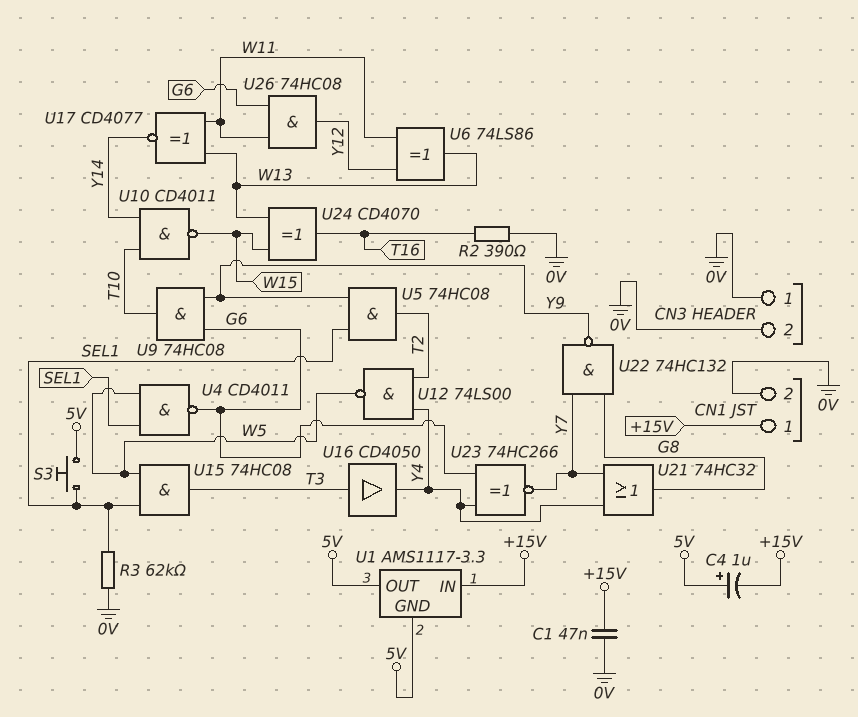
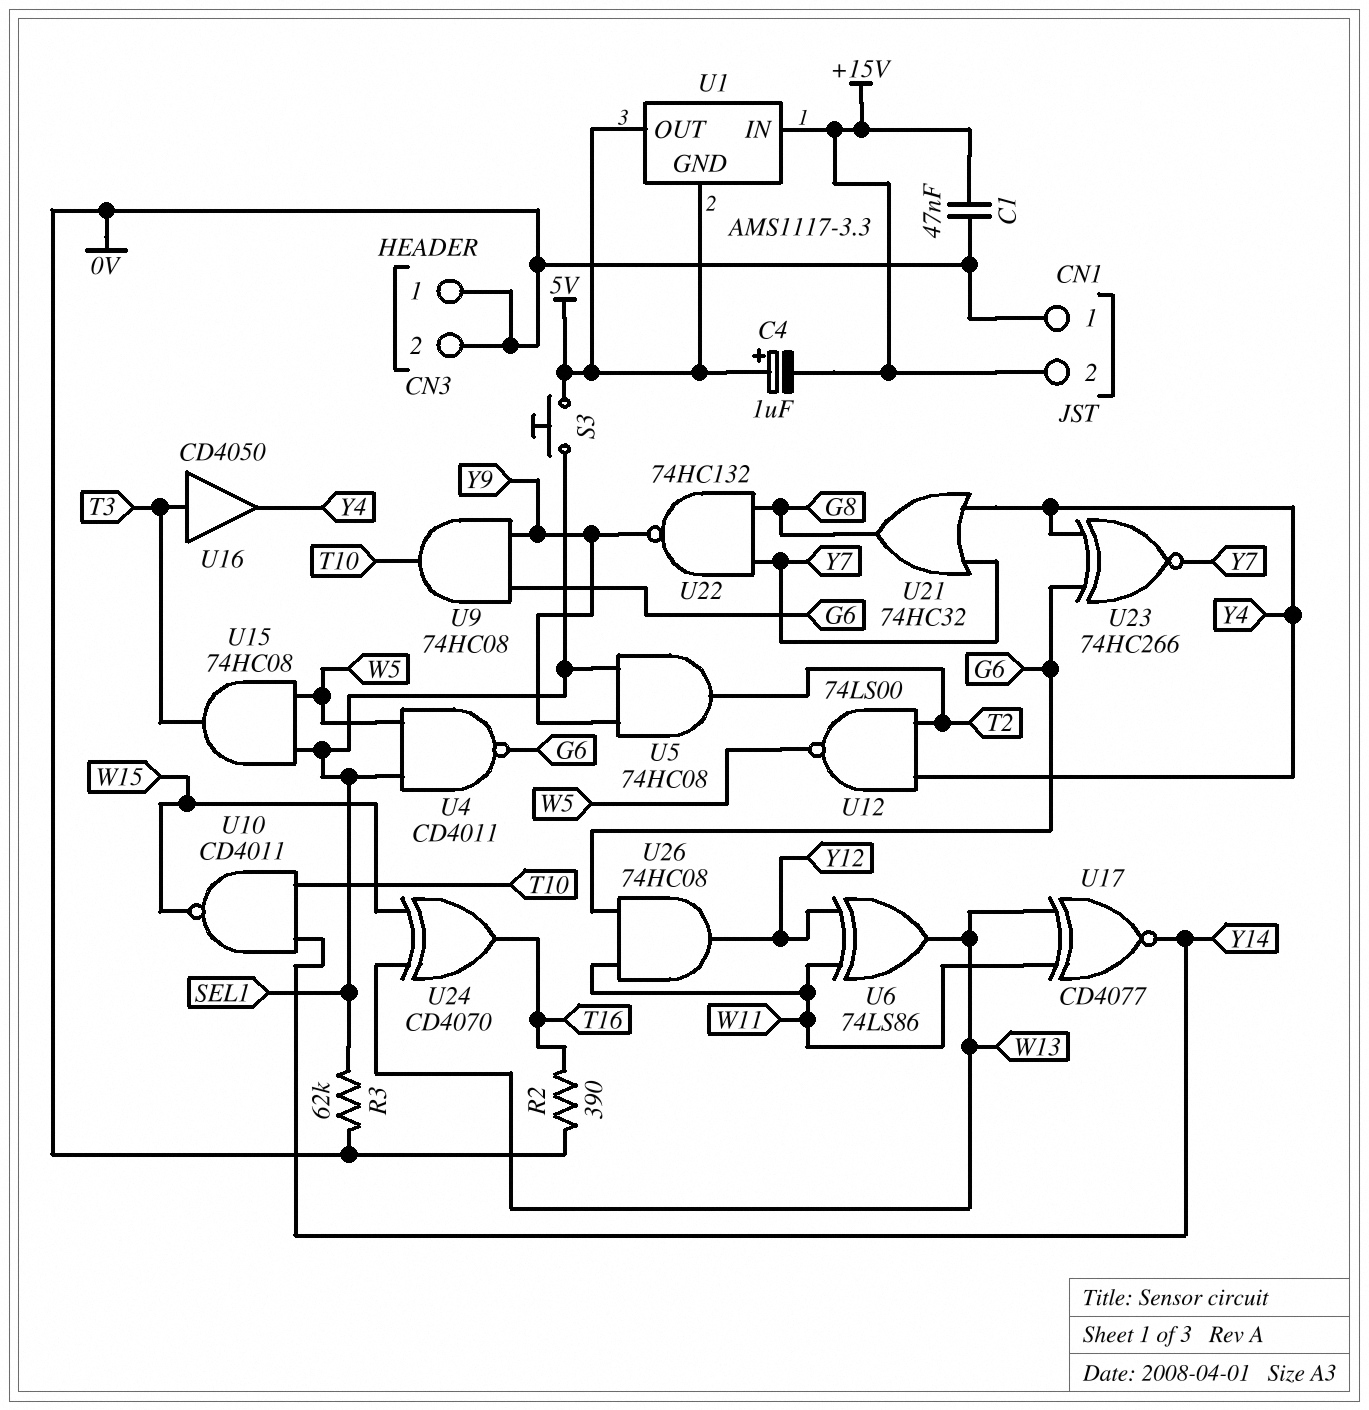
CN1 pin 1: +15V -> 0V
CN1 pin 2: 0V -> +15V

